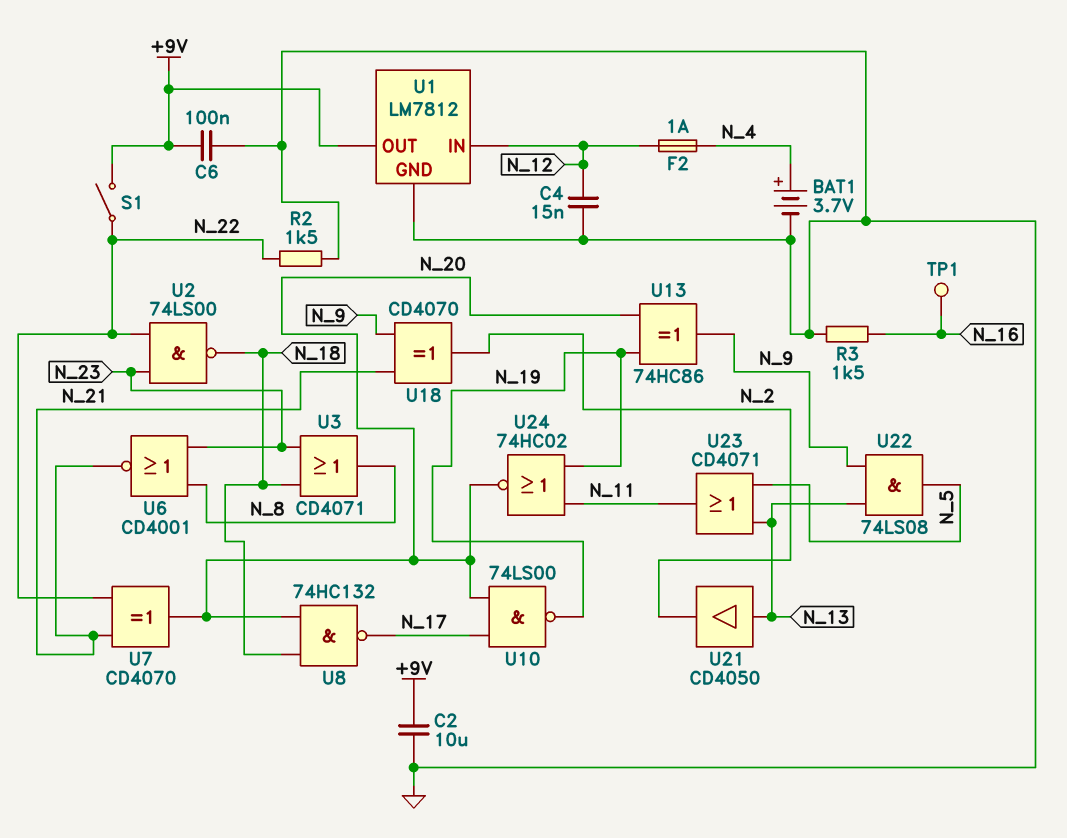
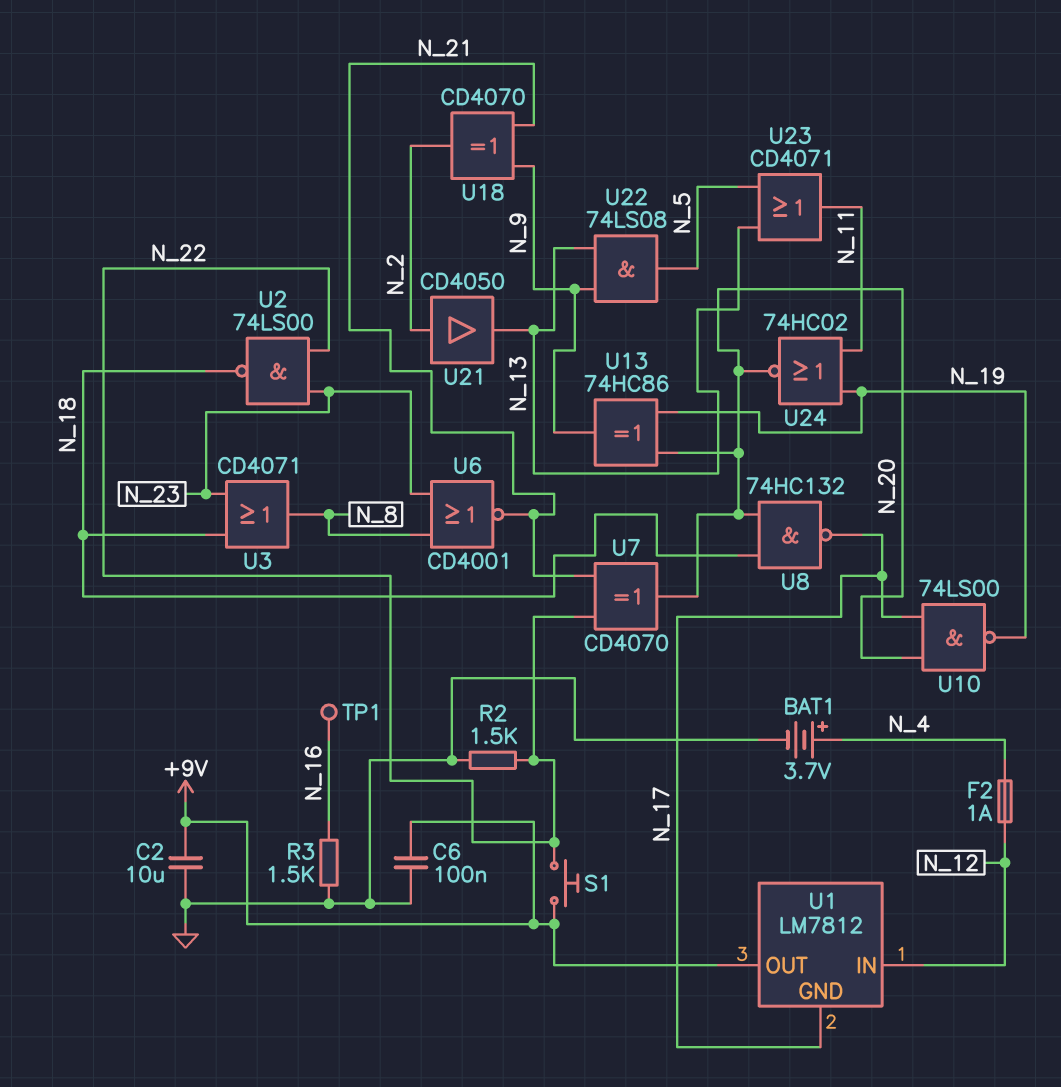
C4: 15nF (GND, N_12) -> none
S1: switch (+9V, N_22) -> button (+9V, N_22)
U1 pin GND: GND -> N_17
U21: buffer CD4050 (in N_13, out N_2) -> buffer CD4050 (in N_2, out N_13)

